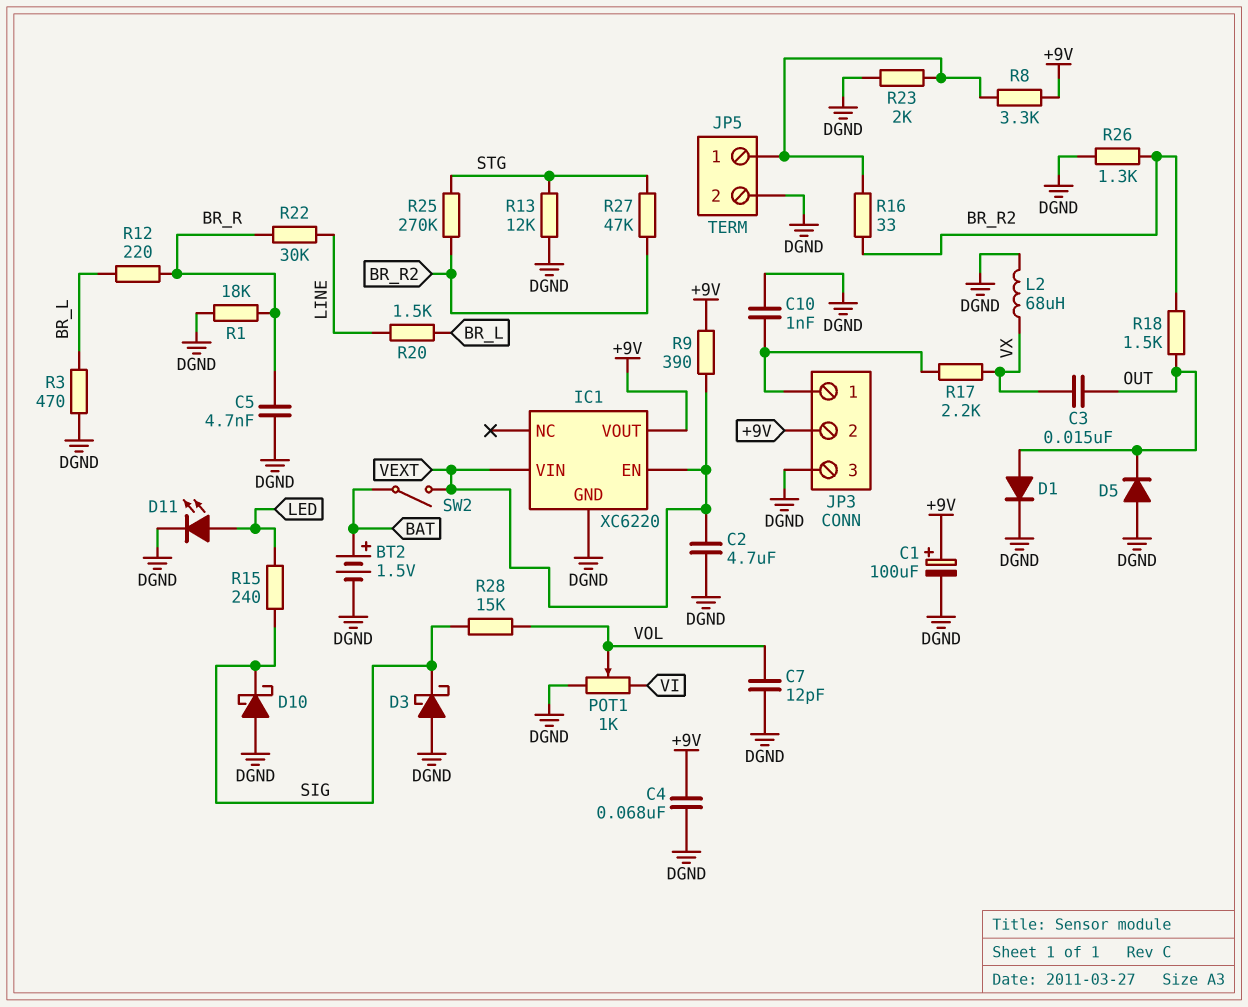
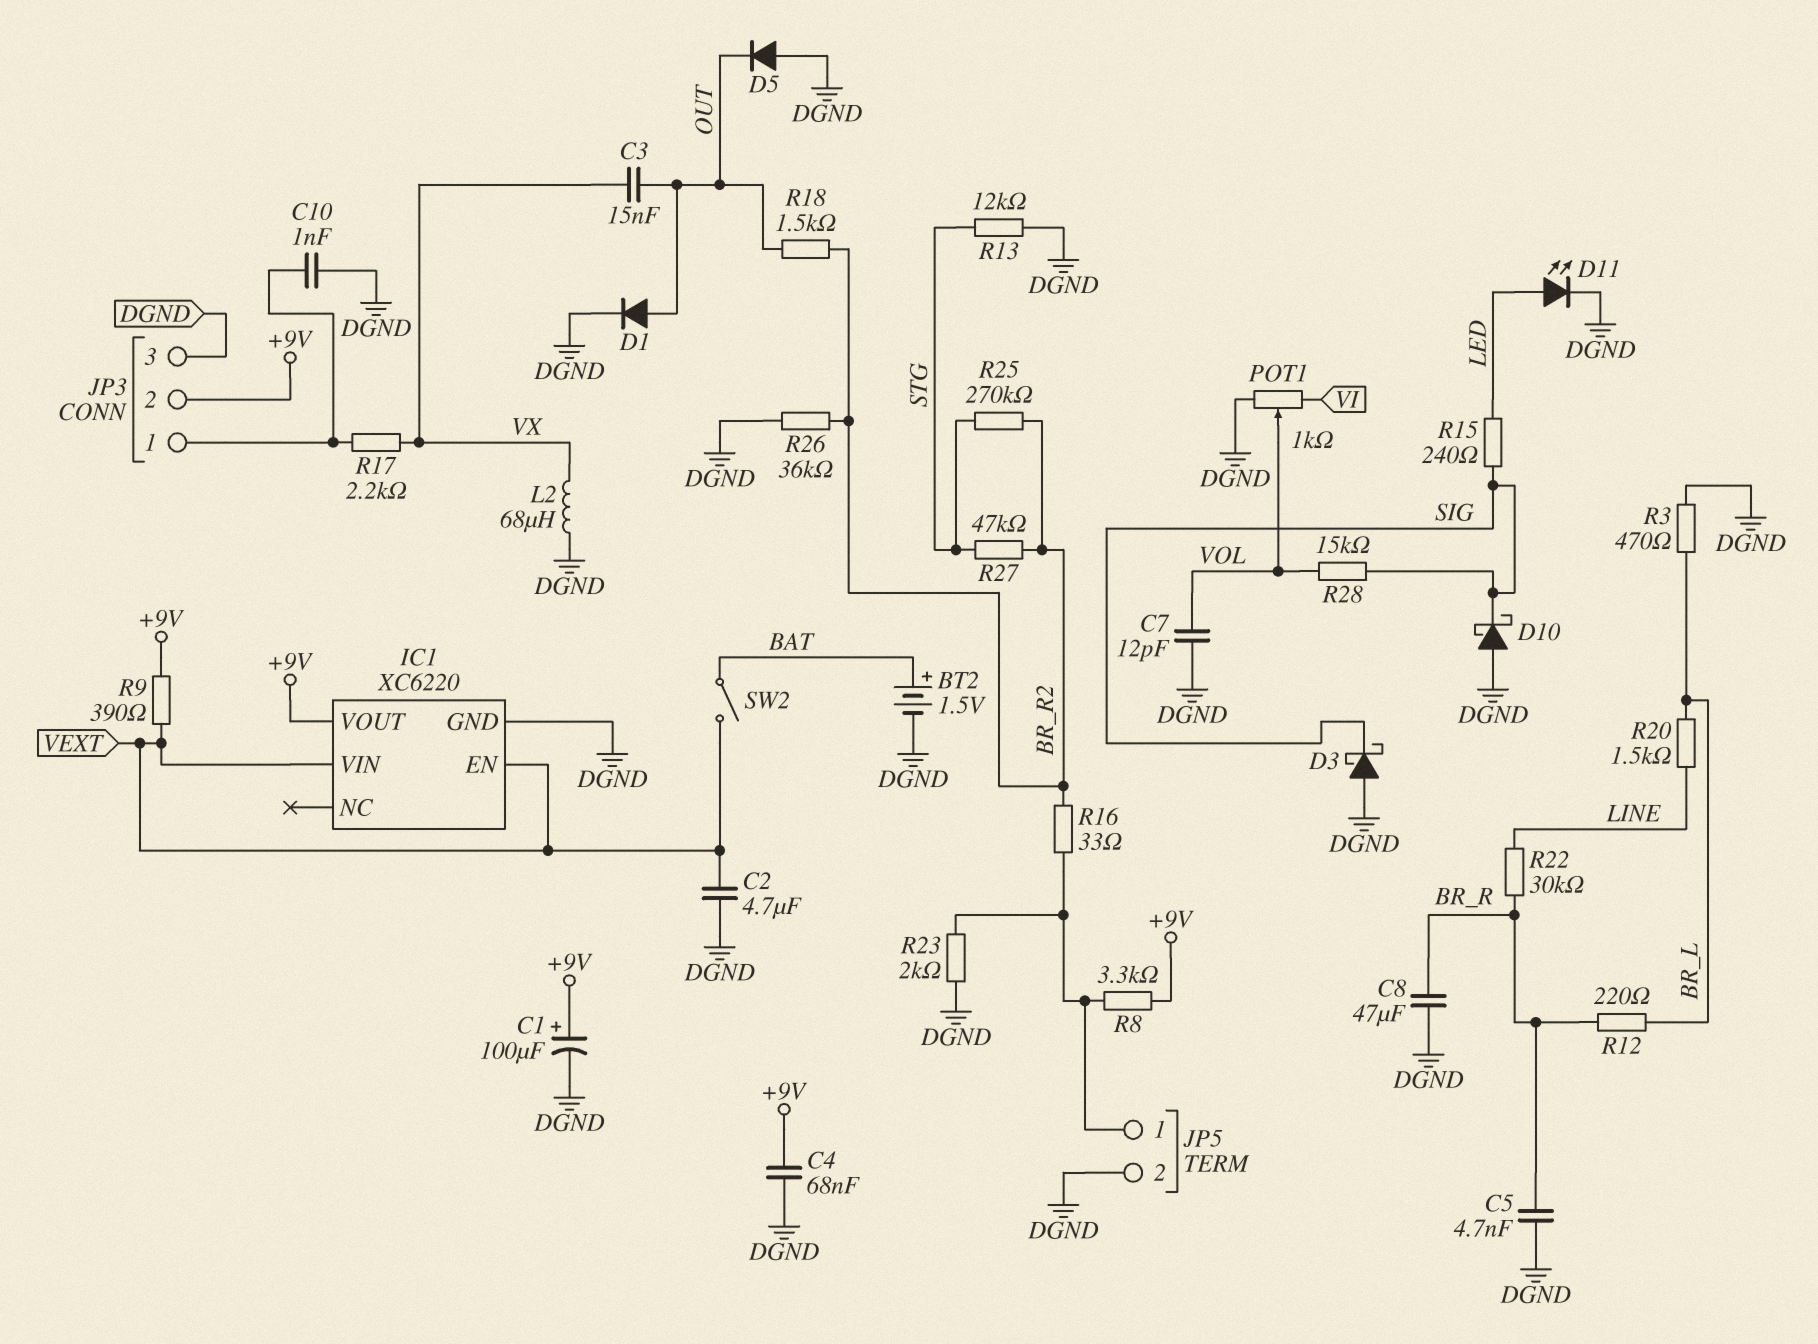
C8: none -> 47uF (BR_R, DGND)
R1: 18k (BR_R, DGND) -> none
R26: 1.3k (BR_R2, DGND) -> 36k (BR_R2, DGND)

